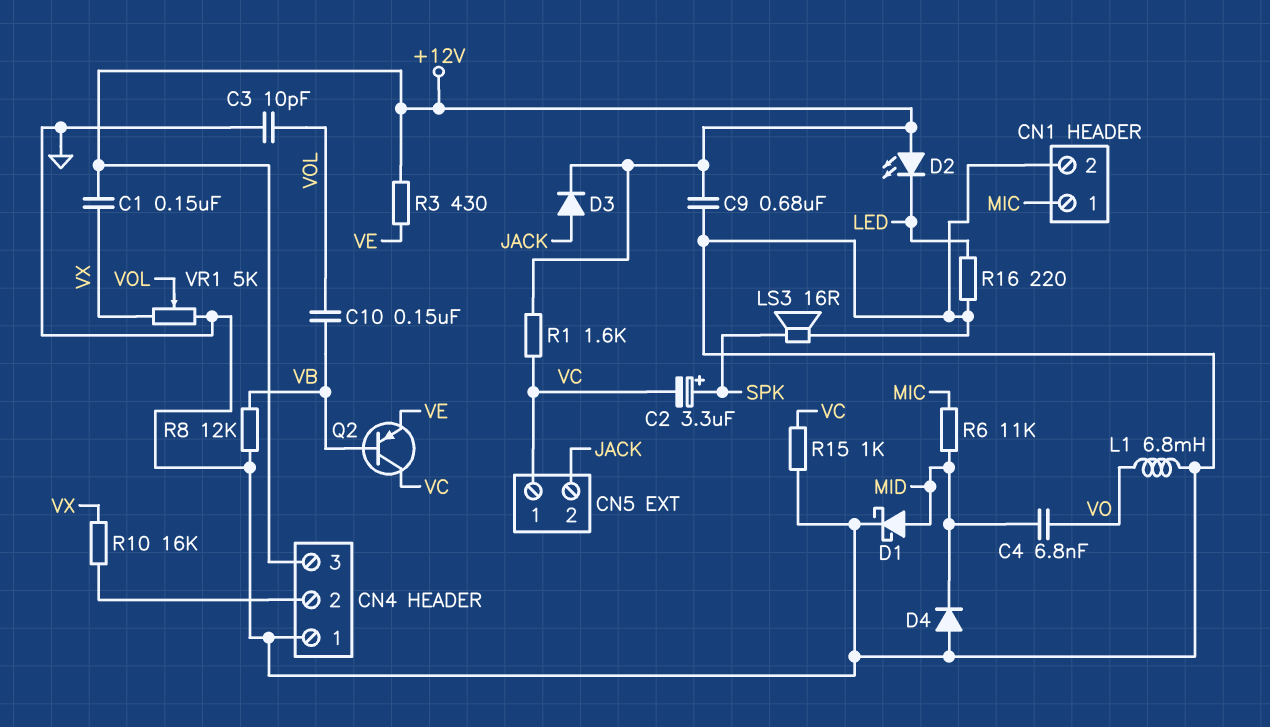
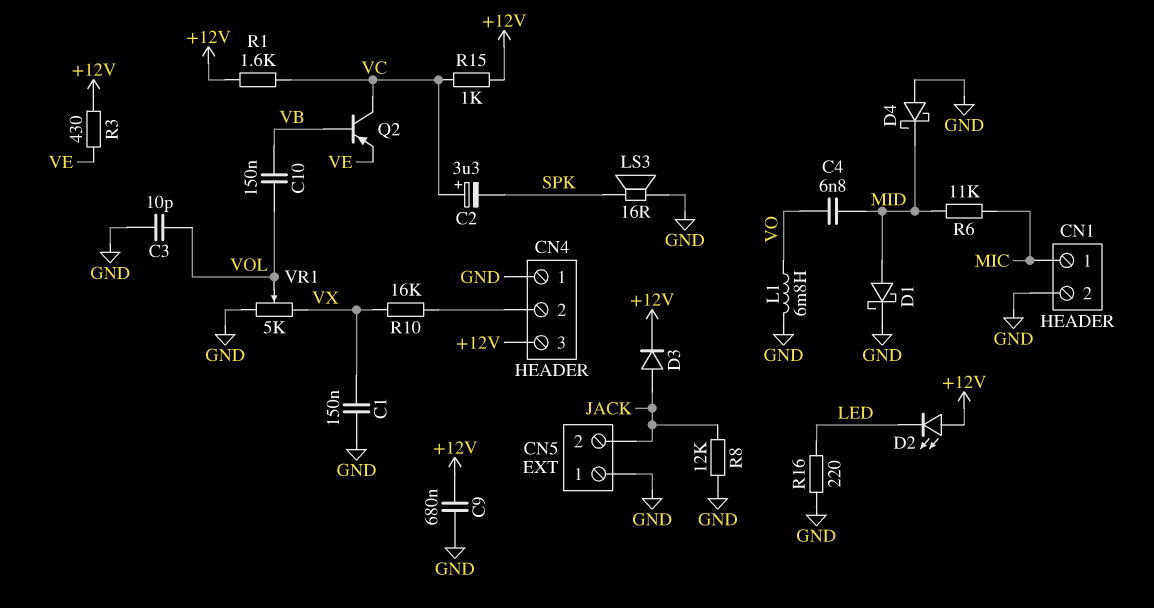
C1: 150nF (+12V, VX) -> 150nF (GND, VX)
C2: 3.3uF (plus SPK, minus VC) -> 3.3uF (plus VC, minus SPK)
CN5 pin 1: VC -> GND
D4: diode (A GND, K MID) -> schottky (A GND, K MID)
R8: 12k (GND, VB) -> 12k (GND, JACK)
R15: 1k (GND, VC) -> 1k (+12V, VC)

